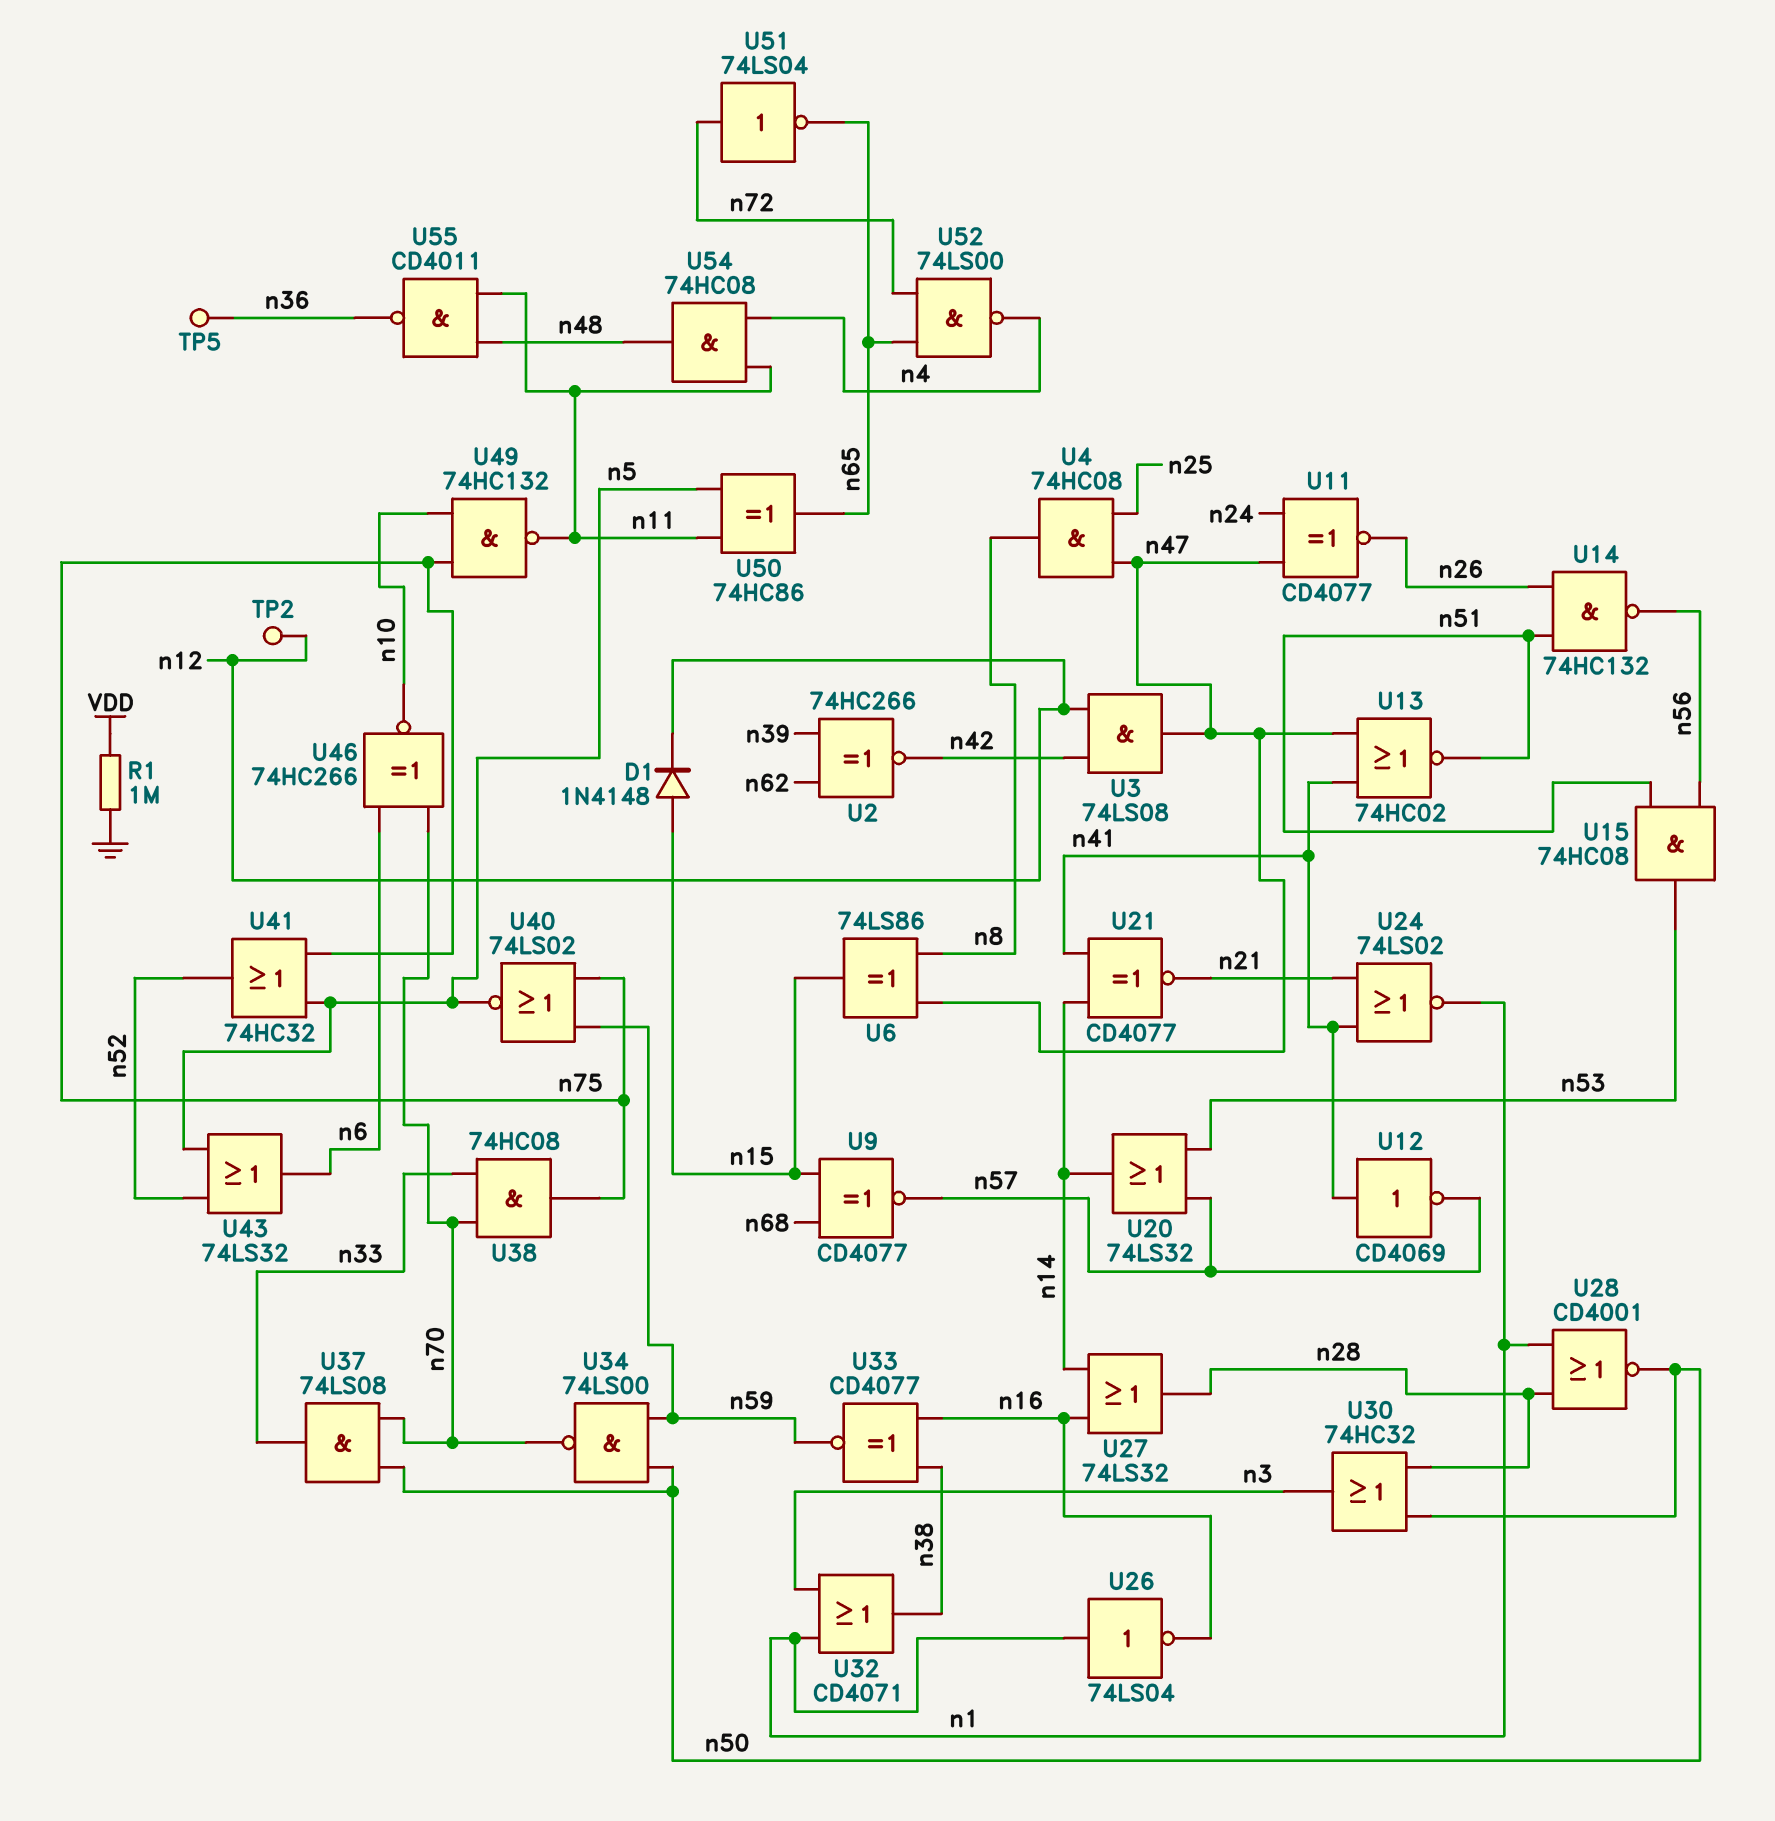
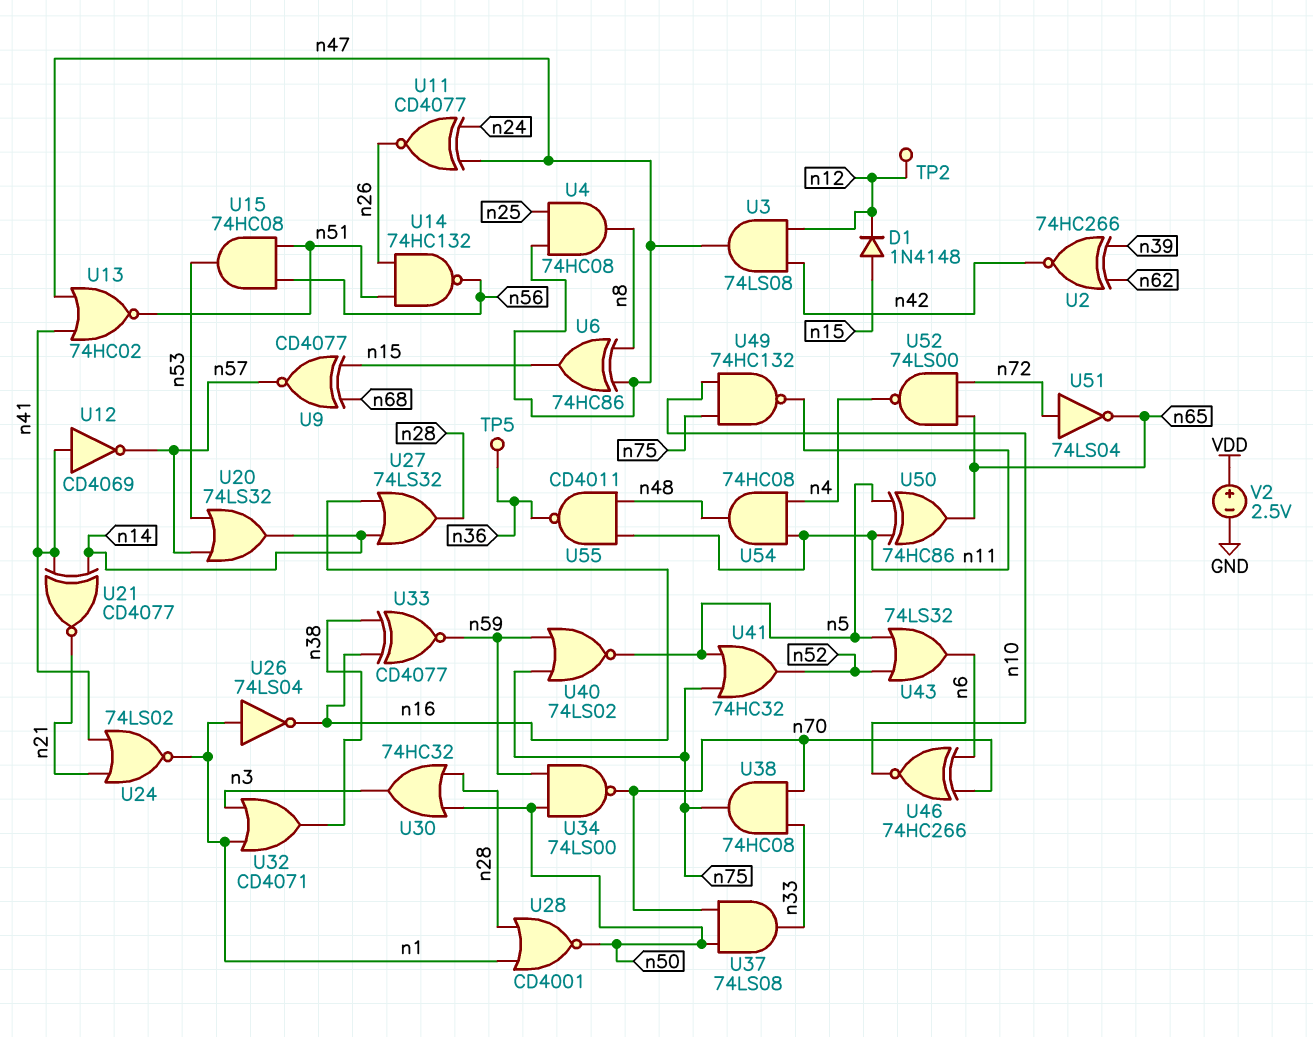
R1: 1M (GND, VDD) -> none
U6: XOR 74LS86 (in n8, in n47, out n15) -> XOR 74HC86 (in n8, in n47, out n15)
V2: none -> 2.5V (plus VDD, minus GND)

